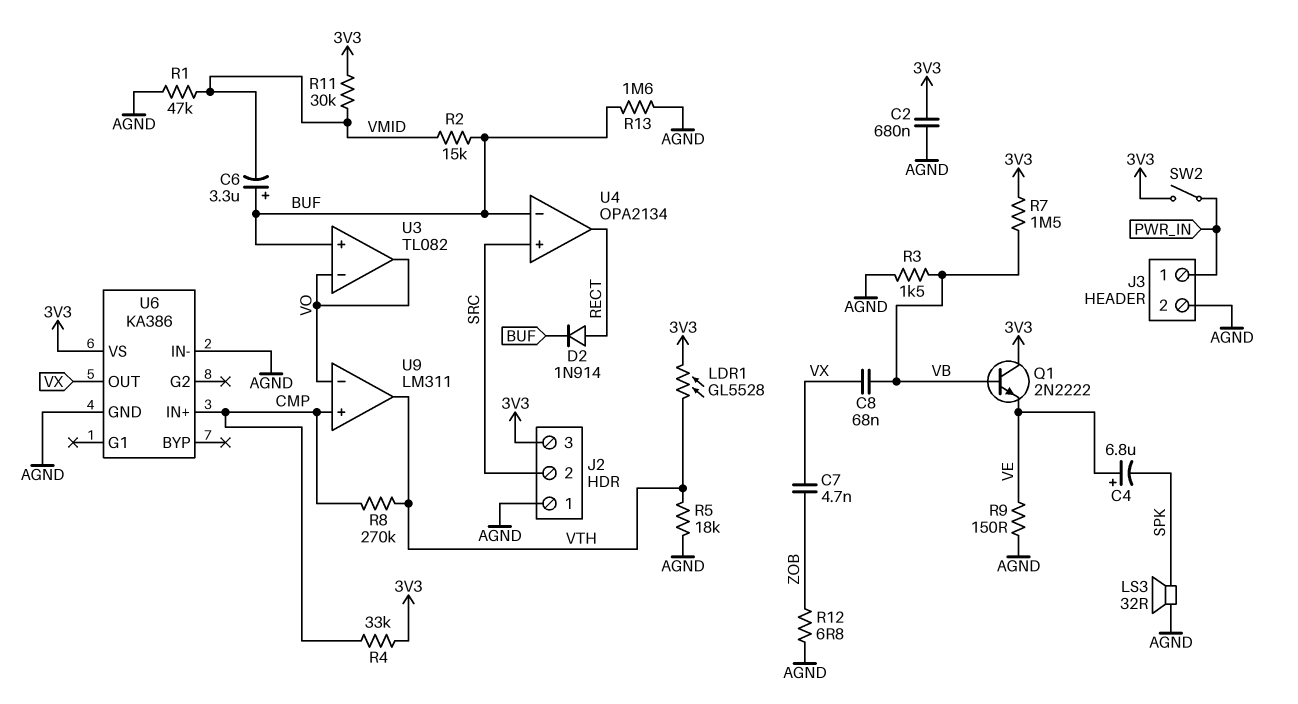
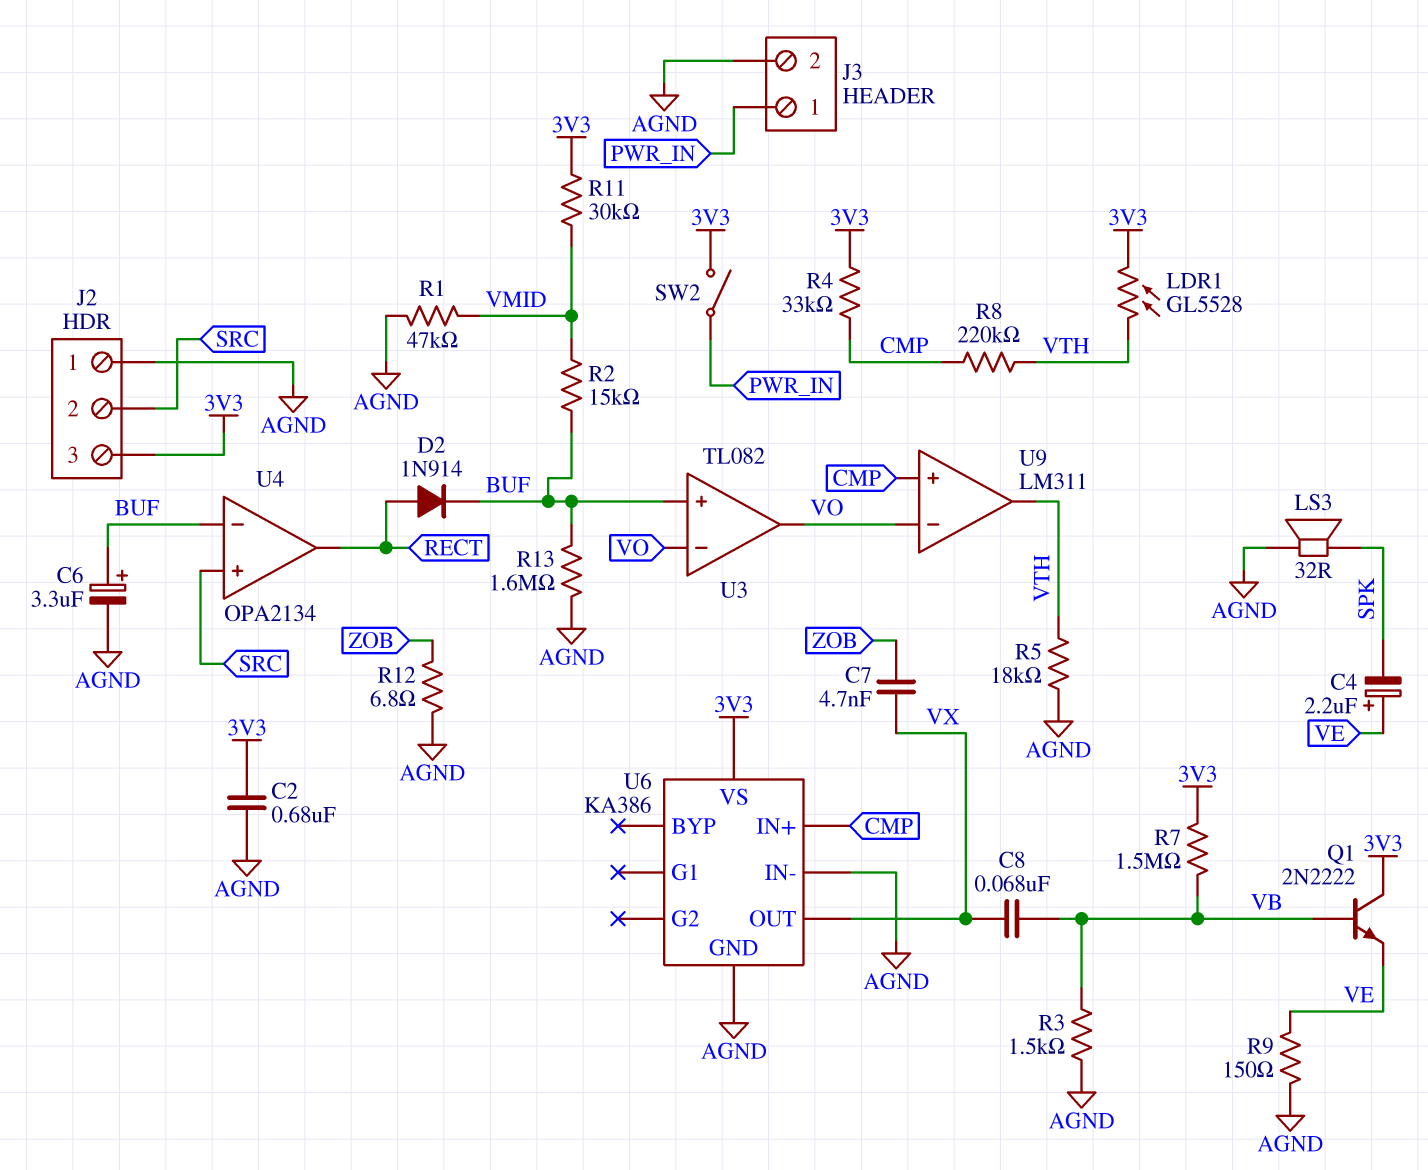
C4: 6.8uF (plus VE, minus SPK) -> 2.2uF (plus VE, minus SPK)
C6: 3.3uF (plus BUF, minus VMID) -> 3.3uF (plus BUF, minus AGND)
R8: 270k (CMP, VTH) -> 220k (CMP, VTH)

